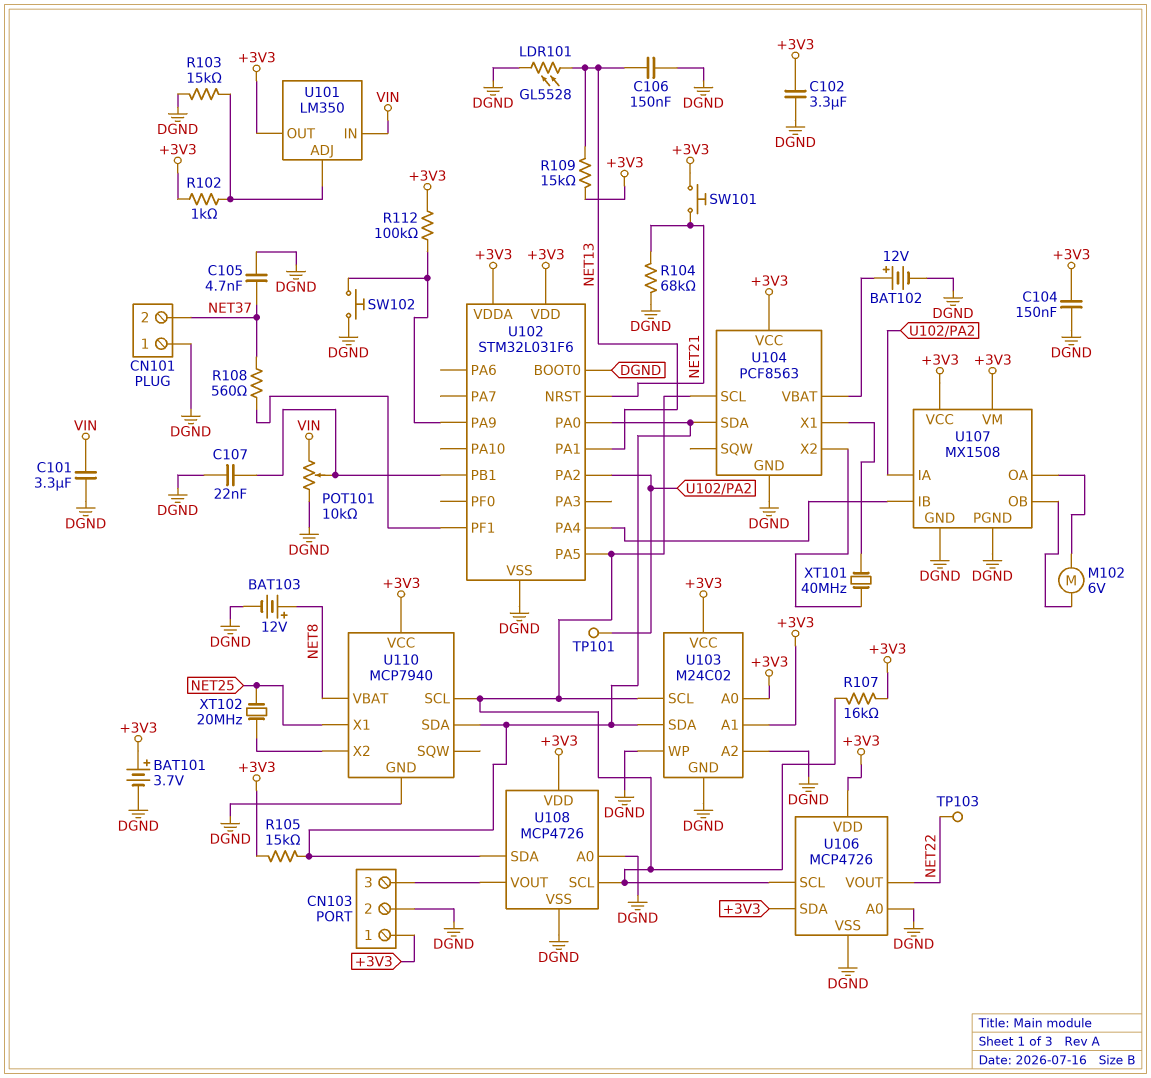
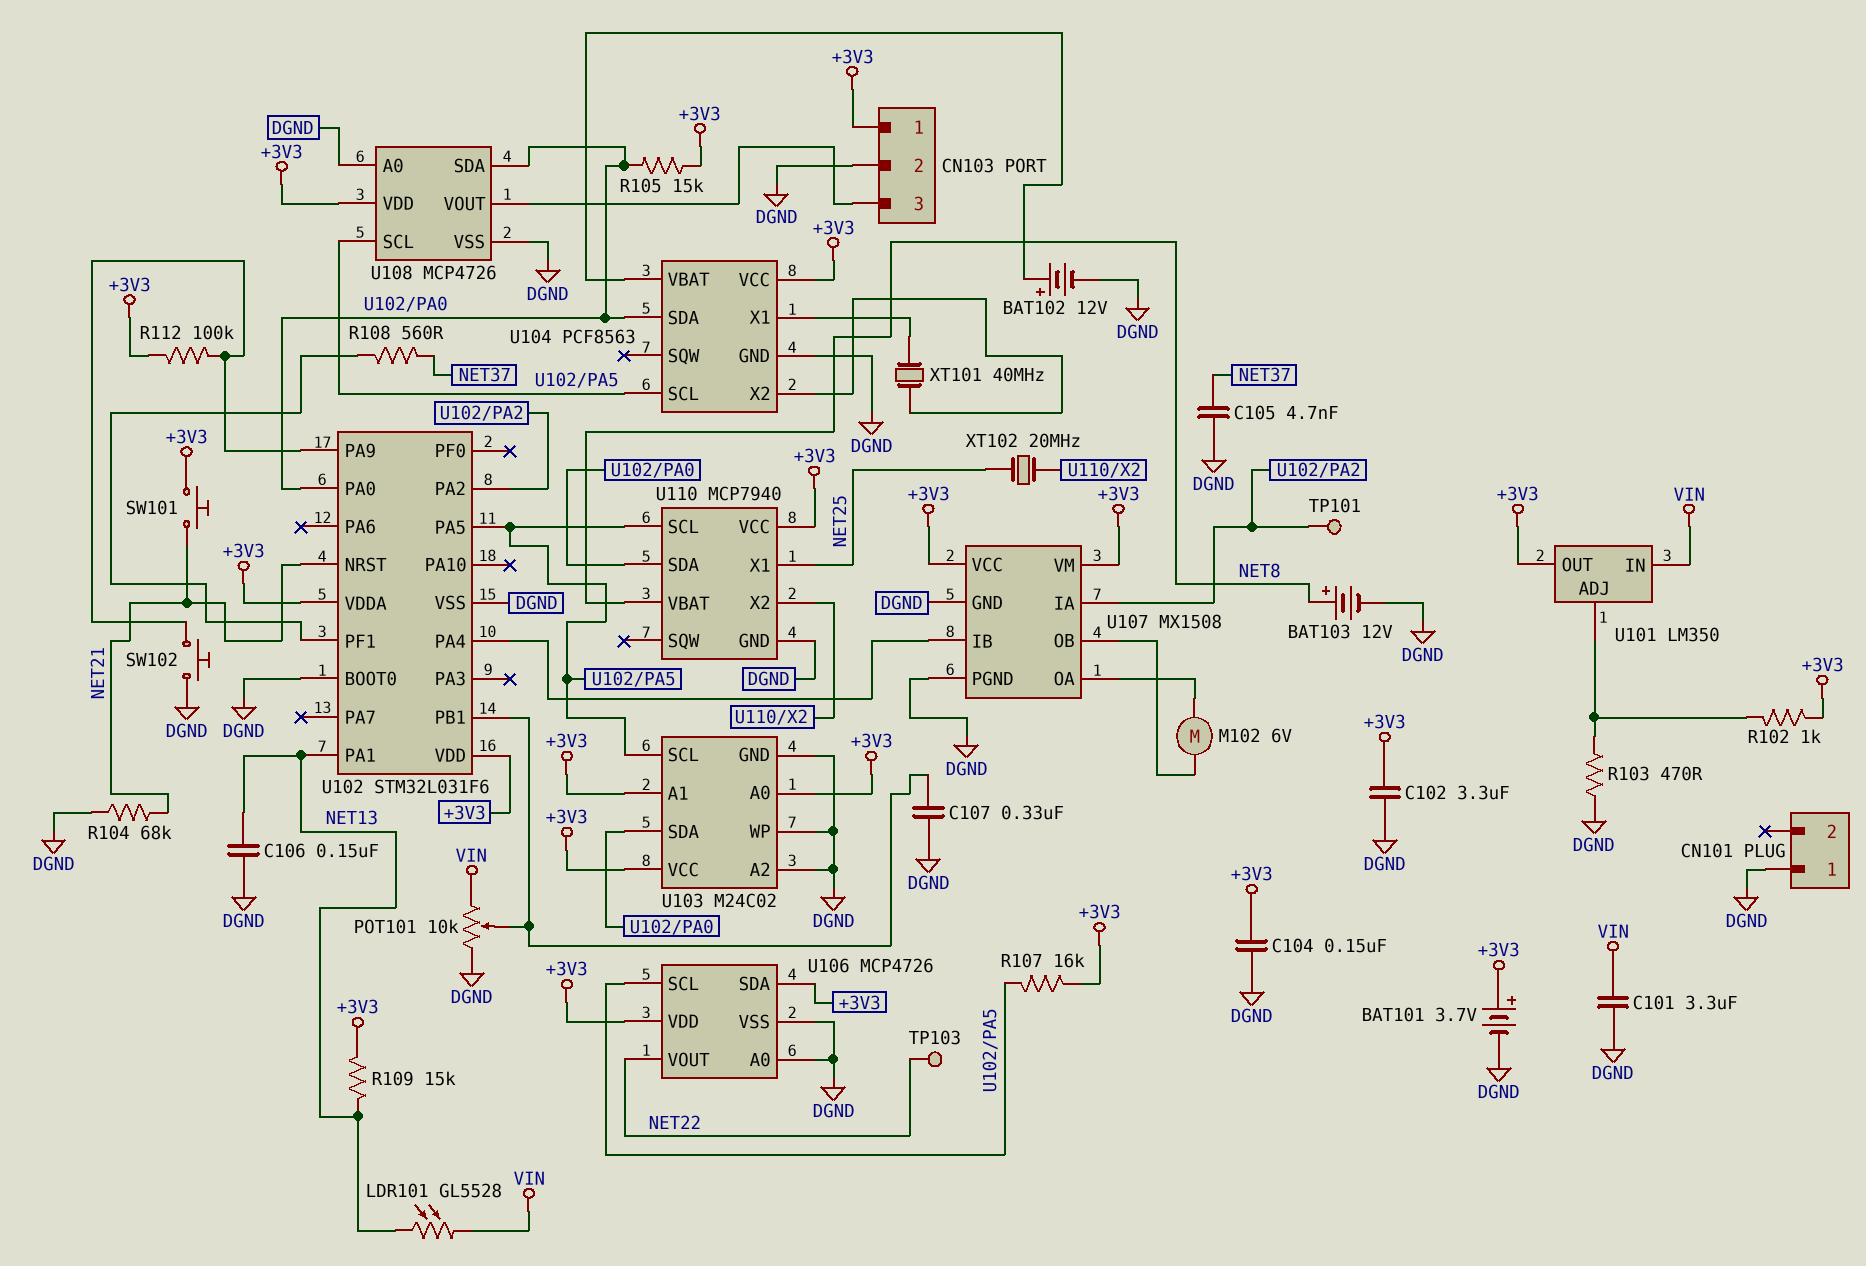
C107: 22nF (DGND, U102/PB1) -> 330nF (DGND, U102/PB1)
CN101 pin 2: NET37 -> none
LDR101: GL5528 (DGND, NET13) -> GL5528 (NET13, VIN)
R103: 15k (DGND, U101/ADJ) -> 470 (DGND, U101/ADJ)

